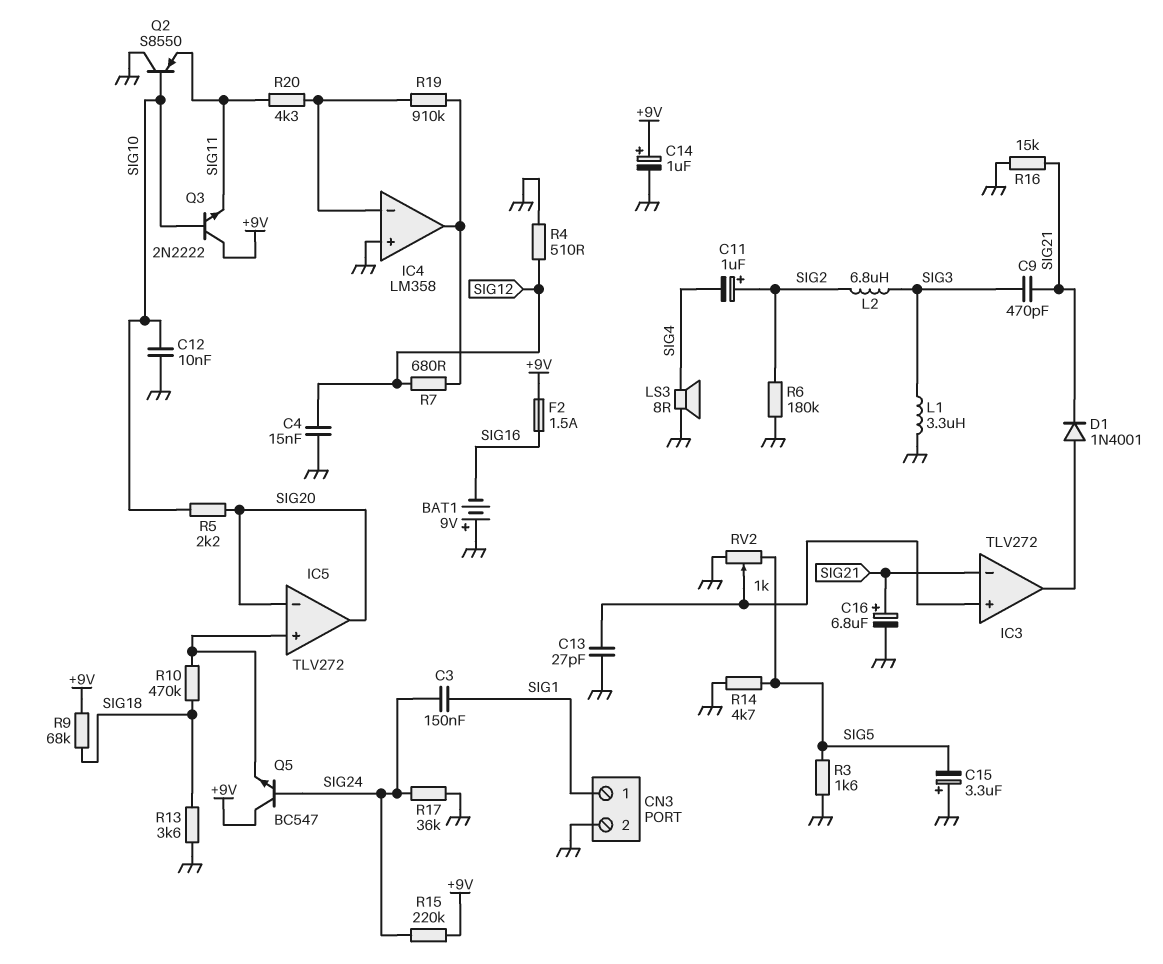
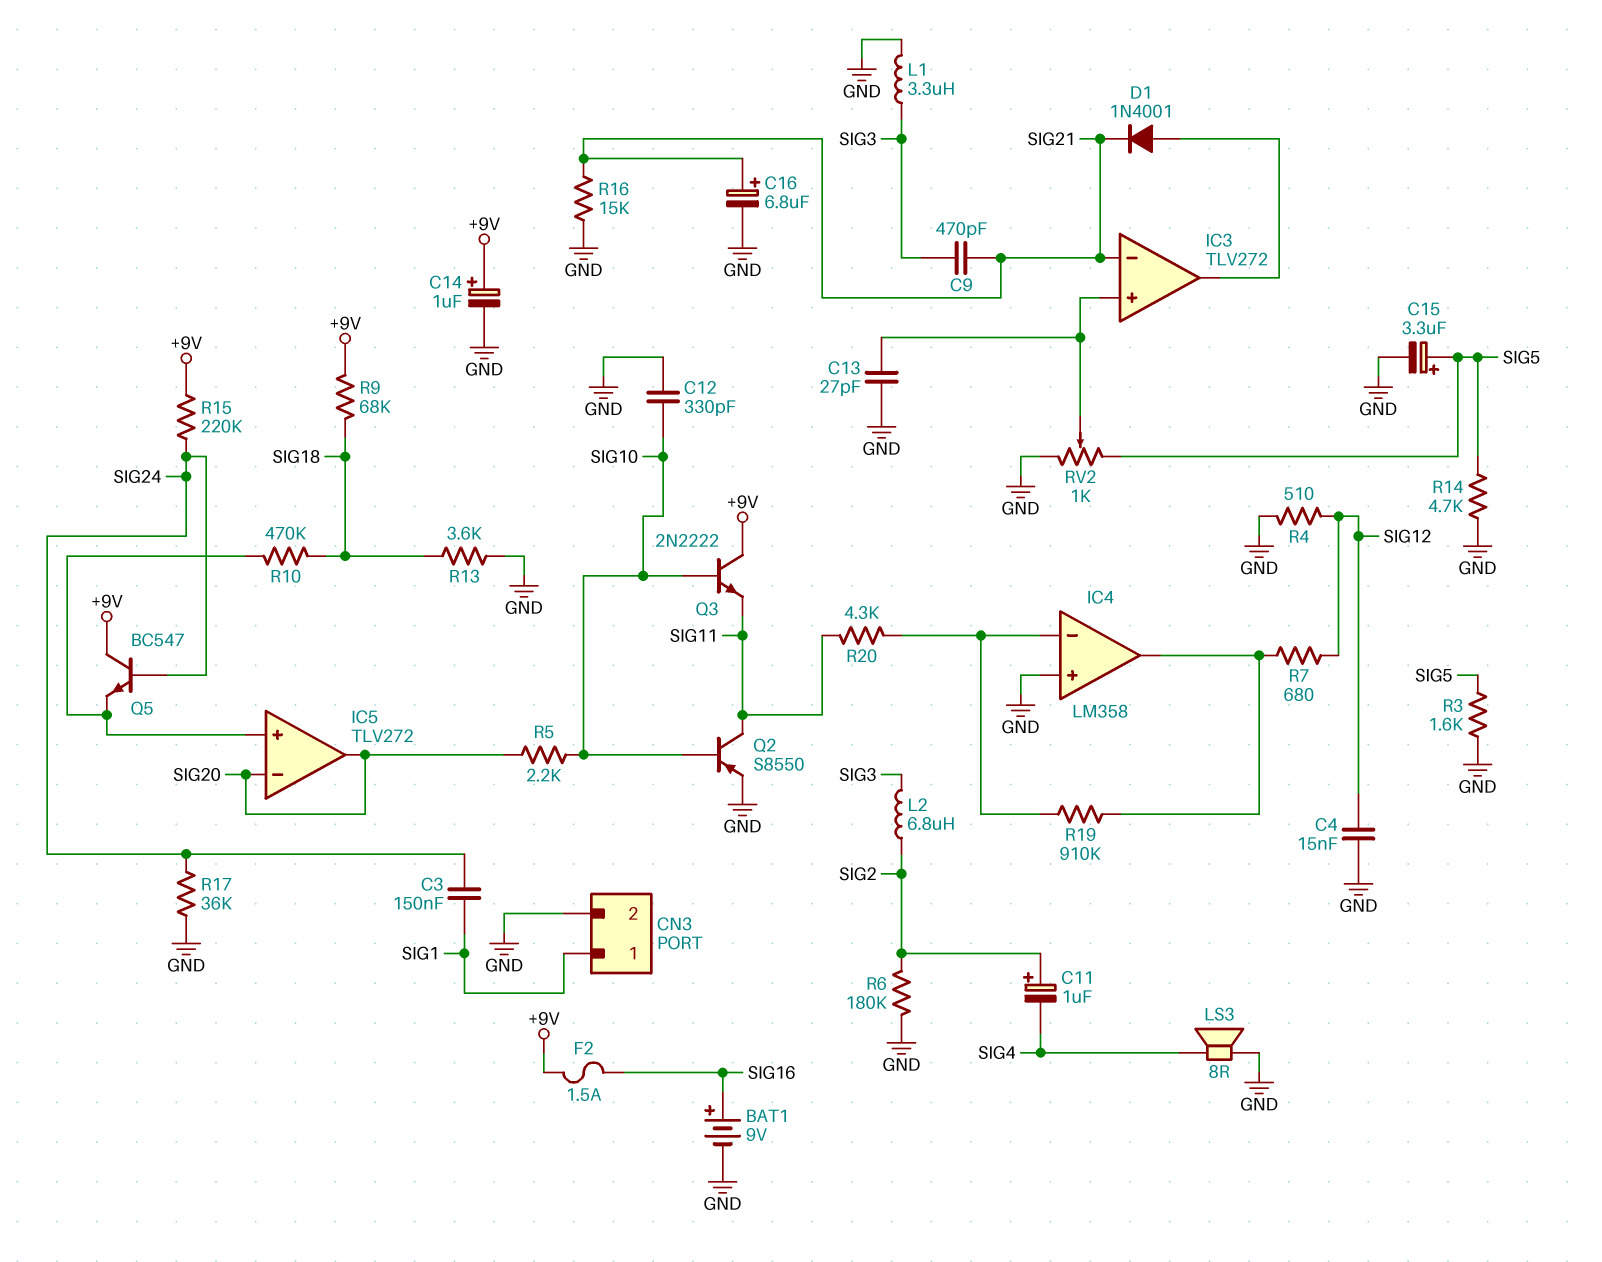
BAT1: 9V (plus GND, minus SIG16) -> 9V (plus SIG16, minus GND)
C12: 10nF (GND, SIG10) -> 330pF (GND, SIG10)
C15: 3.3uF (plus GND, minus SIG5) -> 3.3uF (plus SIG5, minus GND)
Q2: PNP S8550 (B SIG10, C GND, E SIG11) -> PNP S8550 (B SIG10, C SIG11, E GND)

